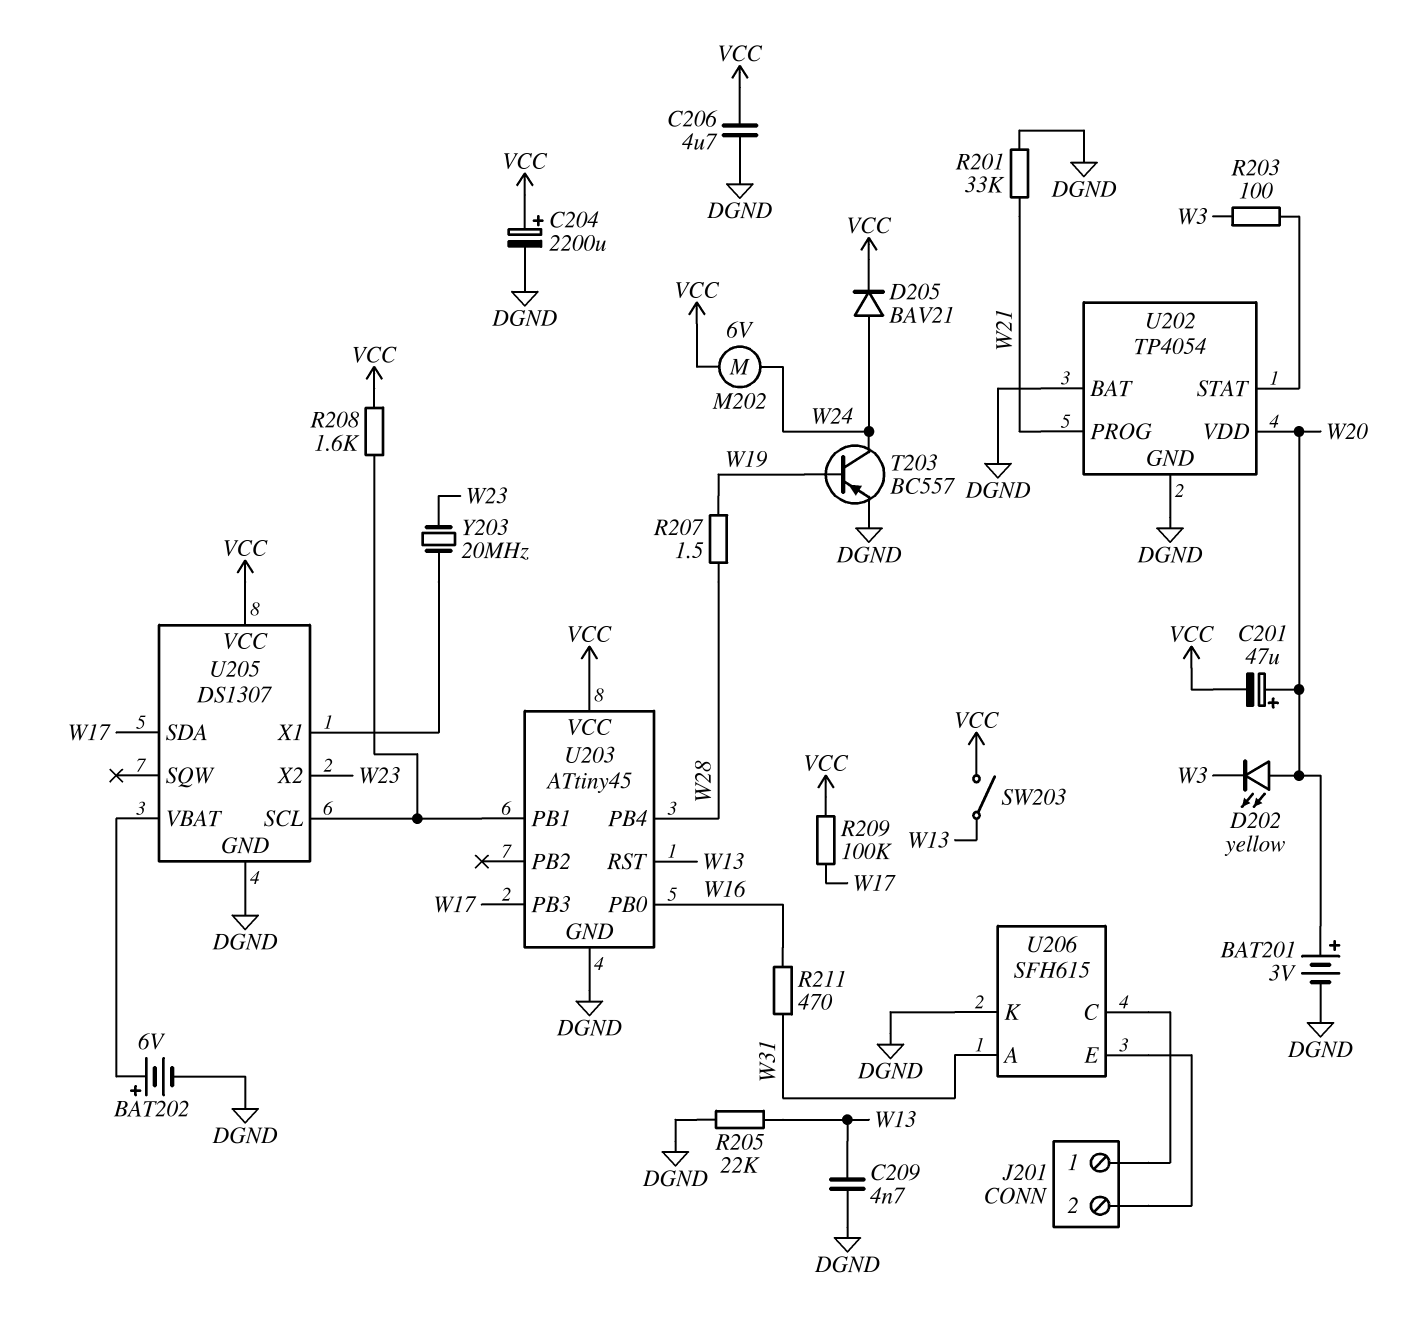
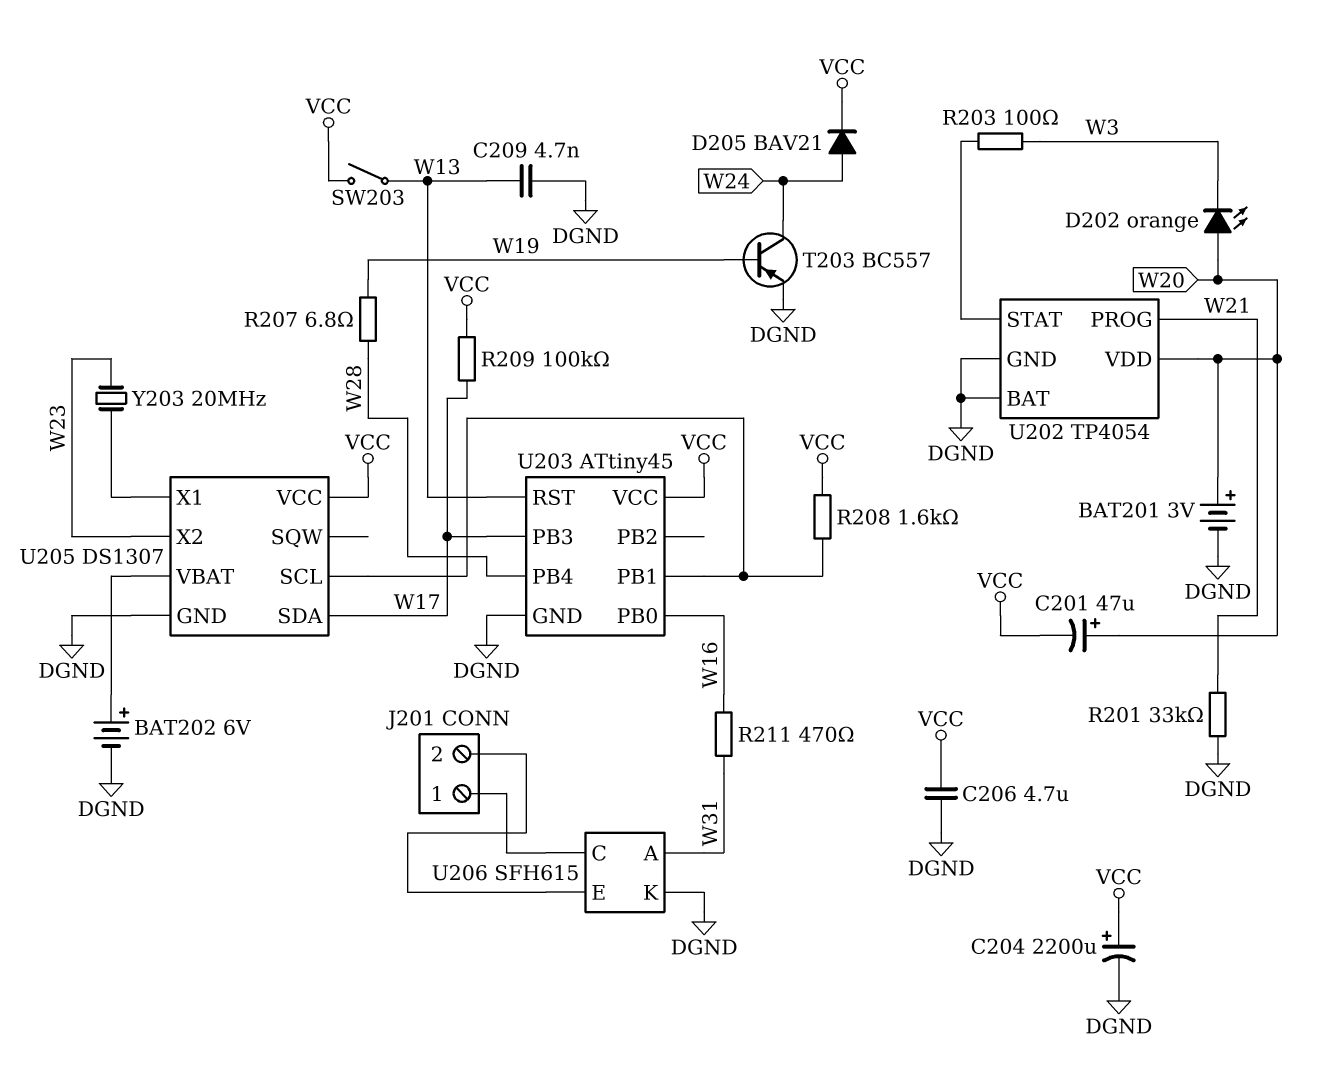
D202: LED yellow (A W20, K W3) -> LED orange (A W20, K W3)
M202: motor 6V (VCC, W24) -> none
R205: 22k (DGND, W13) -> none
R207: 1.5 (W19, W28) -> 6.8 (W19, W28)

